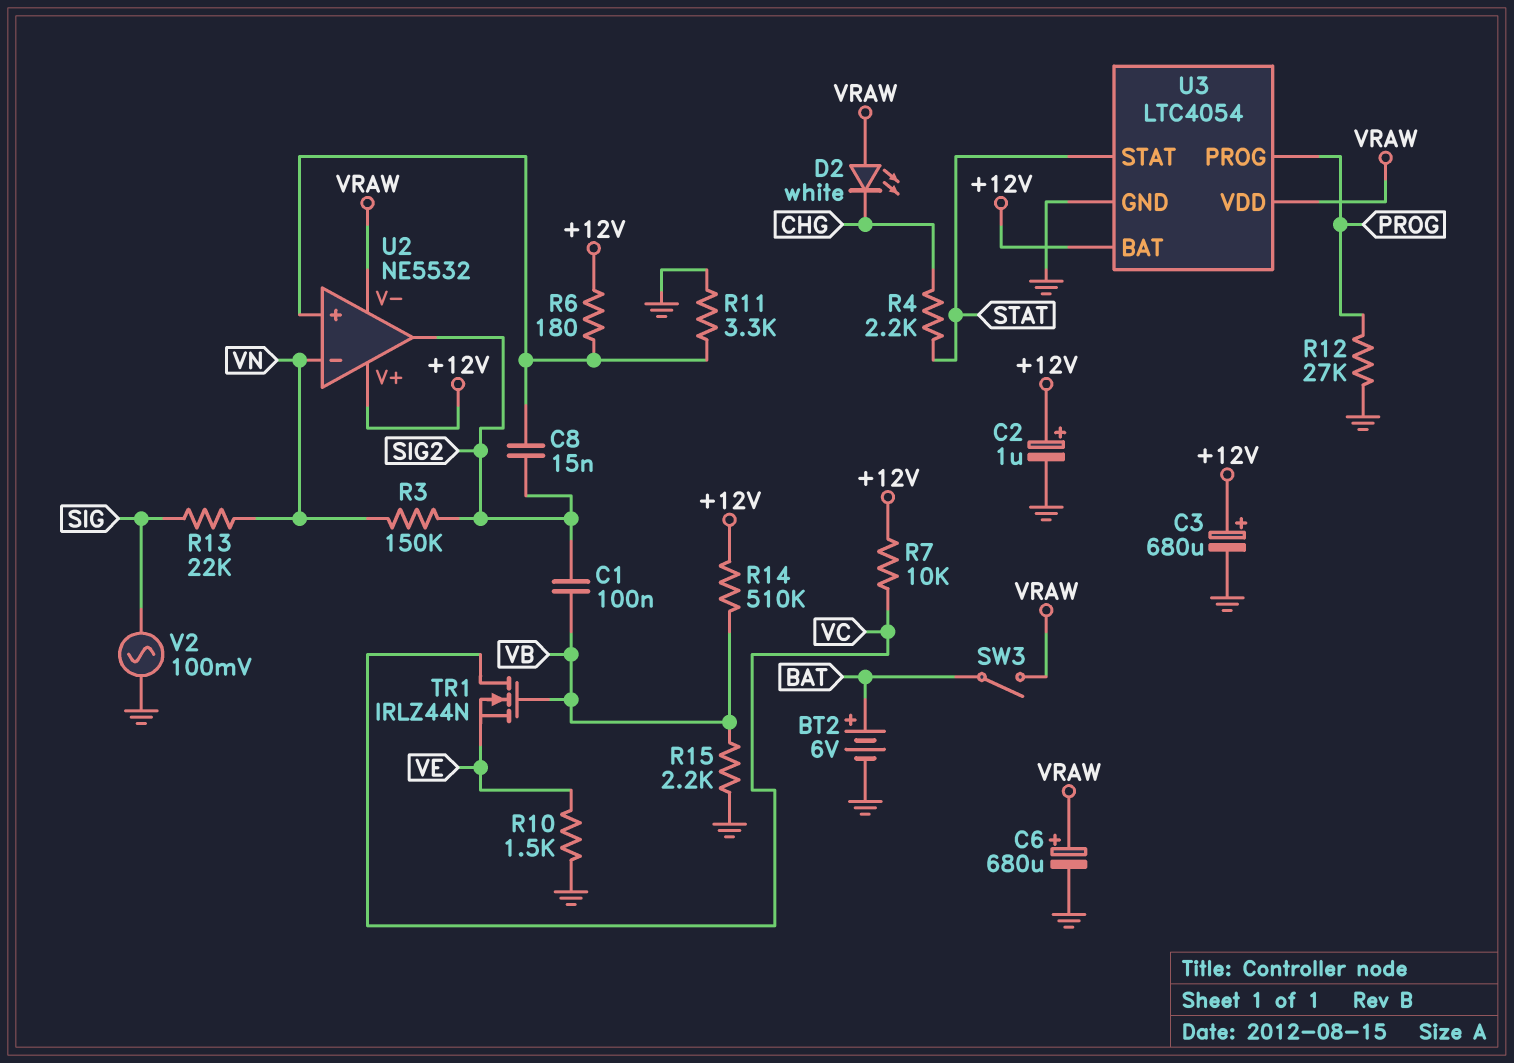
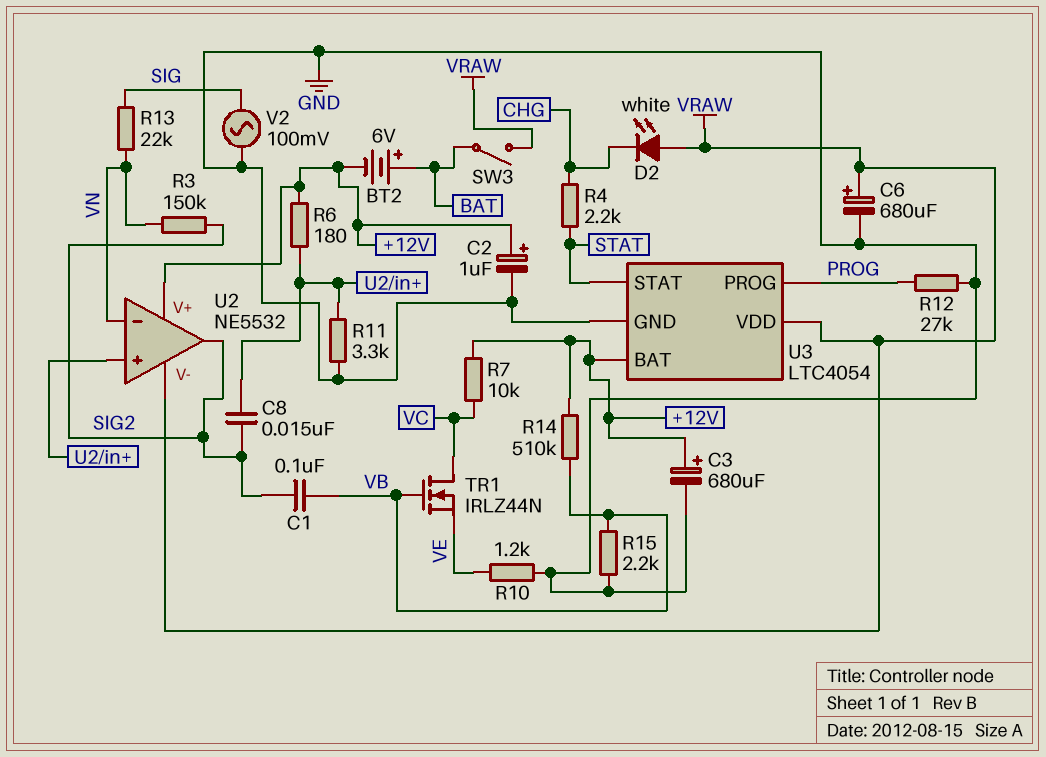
BT2: 6V (plus BAT, minus GND) -> 6V (plus BAT, minus +12V)
R10: 1.5k (GND, VE) -> 1.2k (GND, VE)

